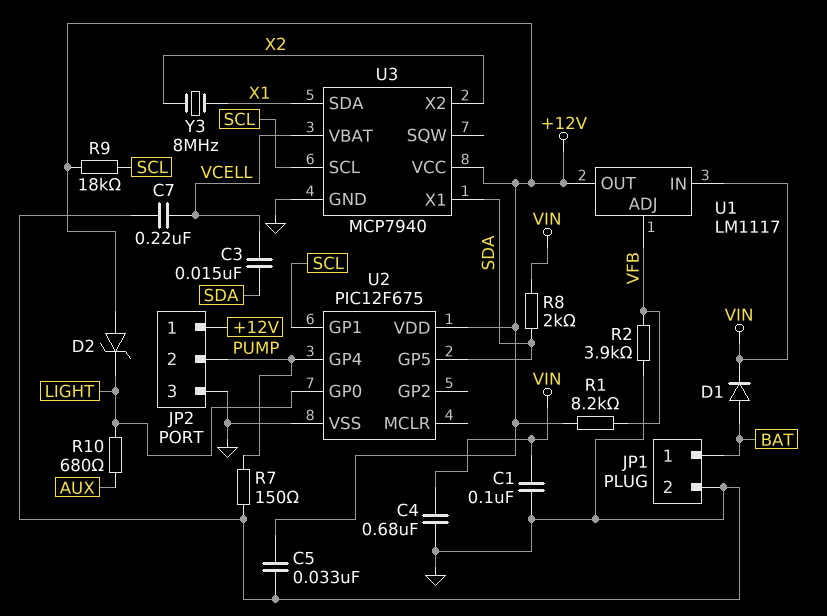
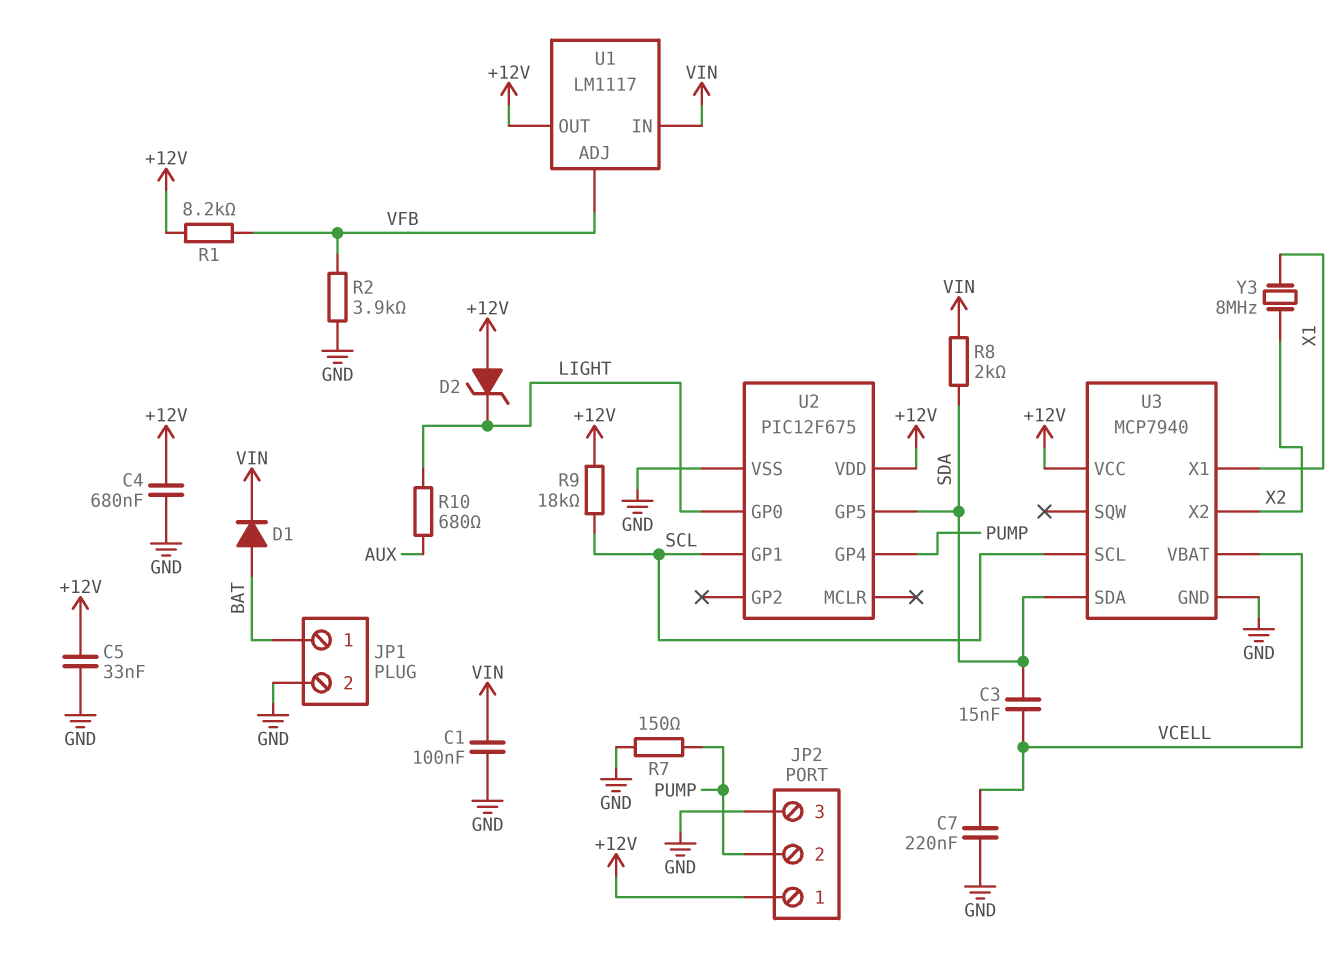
C4: 680nF (GND, VIN) -> 680nF (+12V, GND)
U3 pin SDA: X1 -> SDA
U3 pin X1: SDA -> X1

